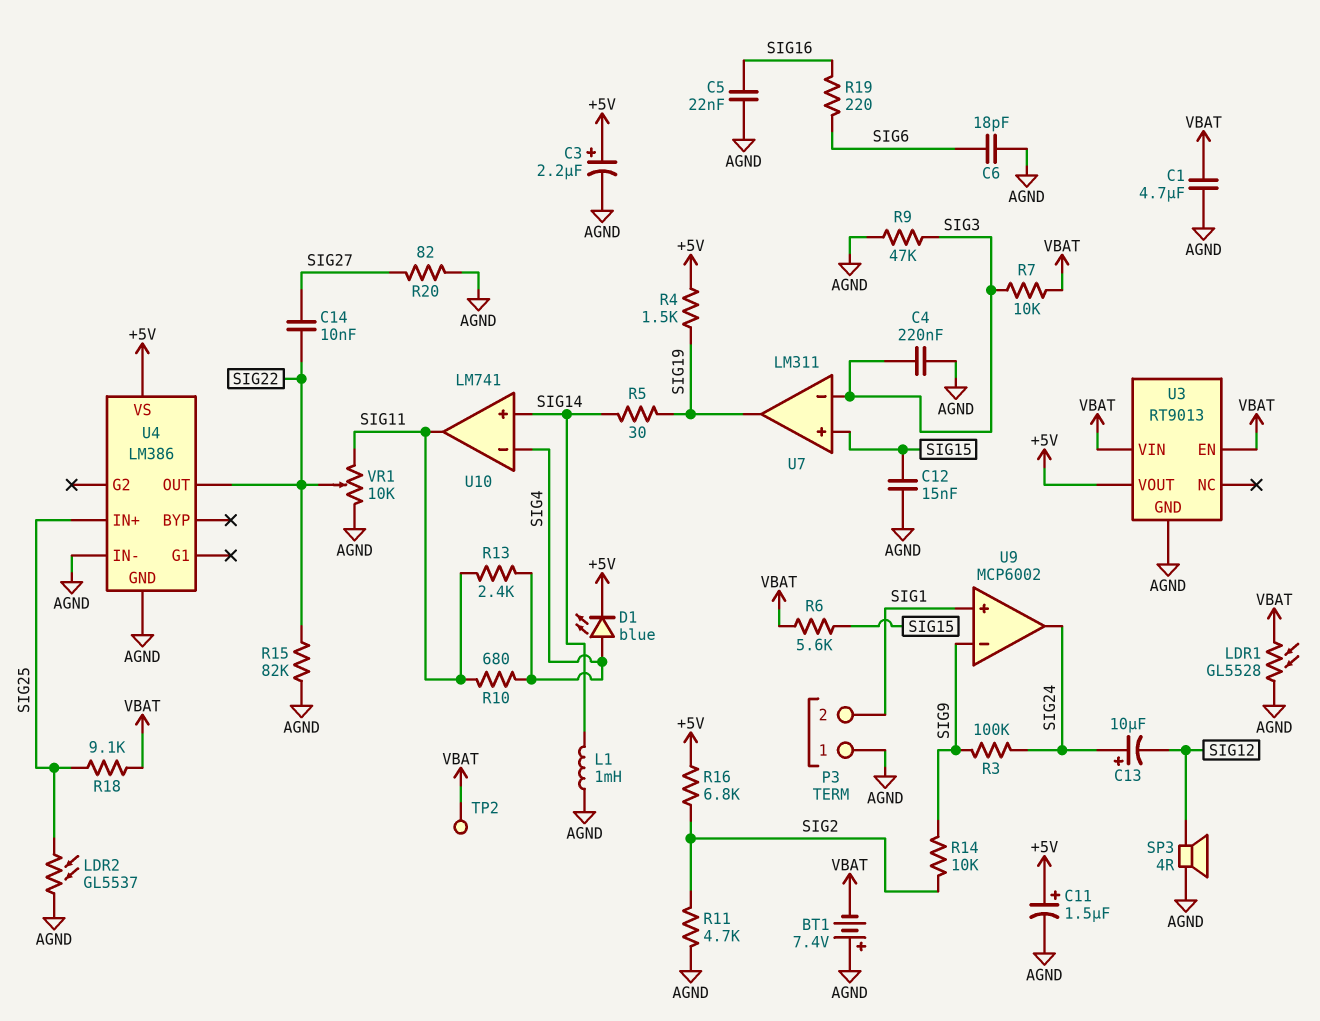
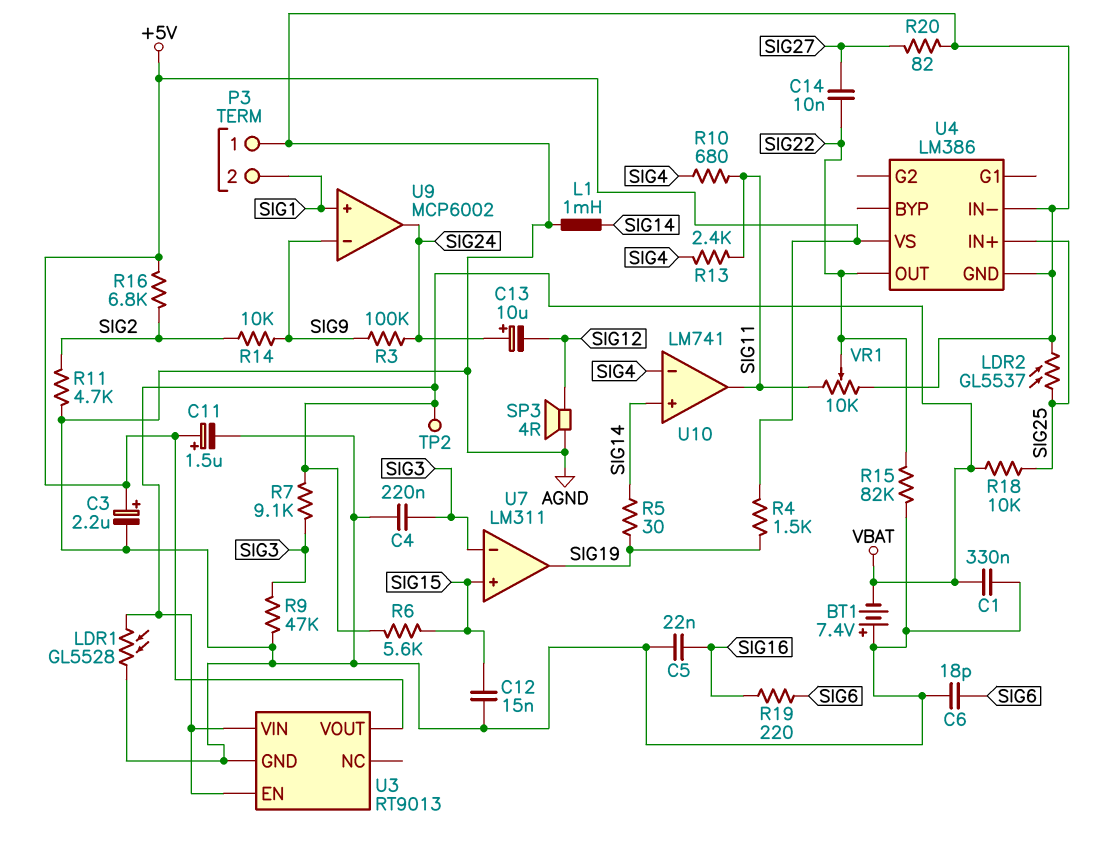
C1: 4.7uF (AGND, VBAT) -> 330nF (AGND, VBAT)
D1: LED blue (A SIG4, K +5V) -> none
R7: 10k (SIG3, VBAT) -> 9.1k (SIG3, VBAT)
R18: 9.1k (SIG25, VBAT) -> 10k (SIG25, VBAT)

